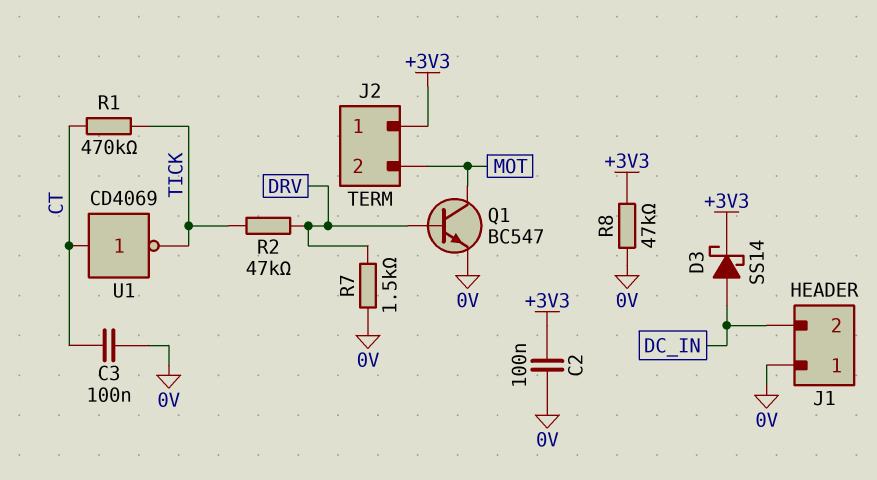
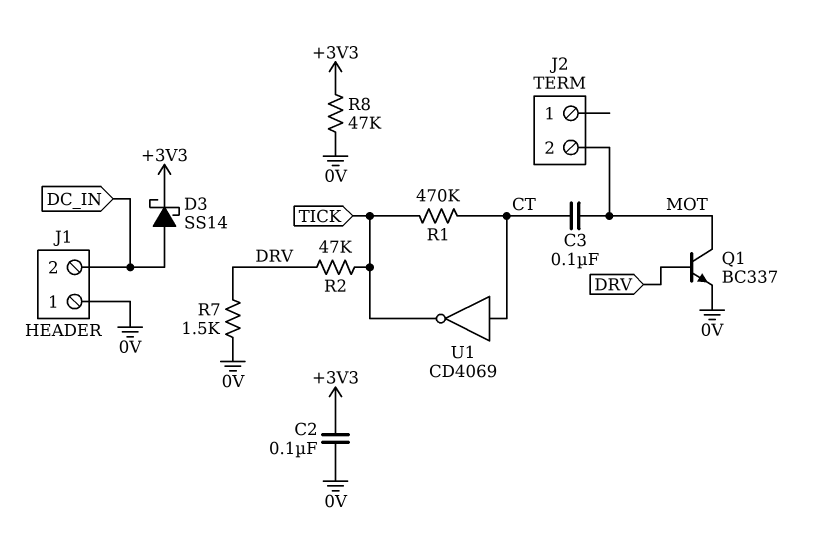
C3: 100nF (0V, CT) -> 100nF (CT, MOT)
J2 pin 1: +3V3 -> none
Q1: NPN BC547 (B DRV, C MOT, E 0V) -> NPN BC337 (B DRV, C MOT, E 0V)

